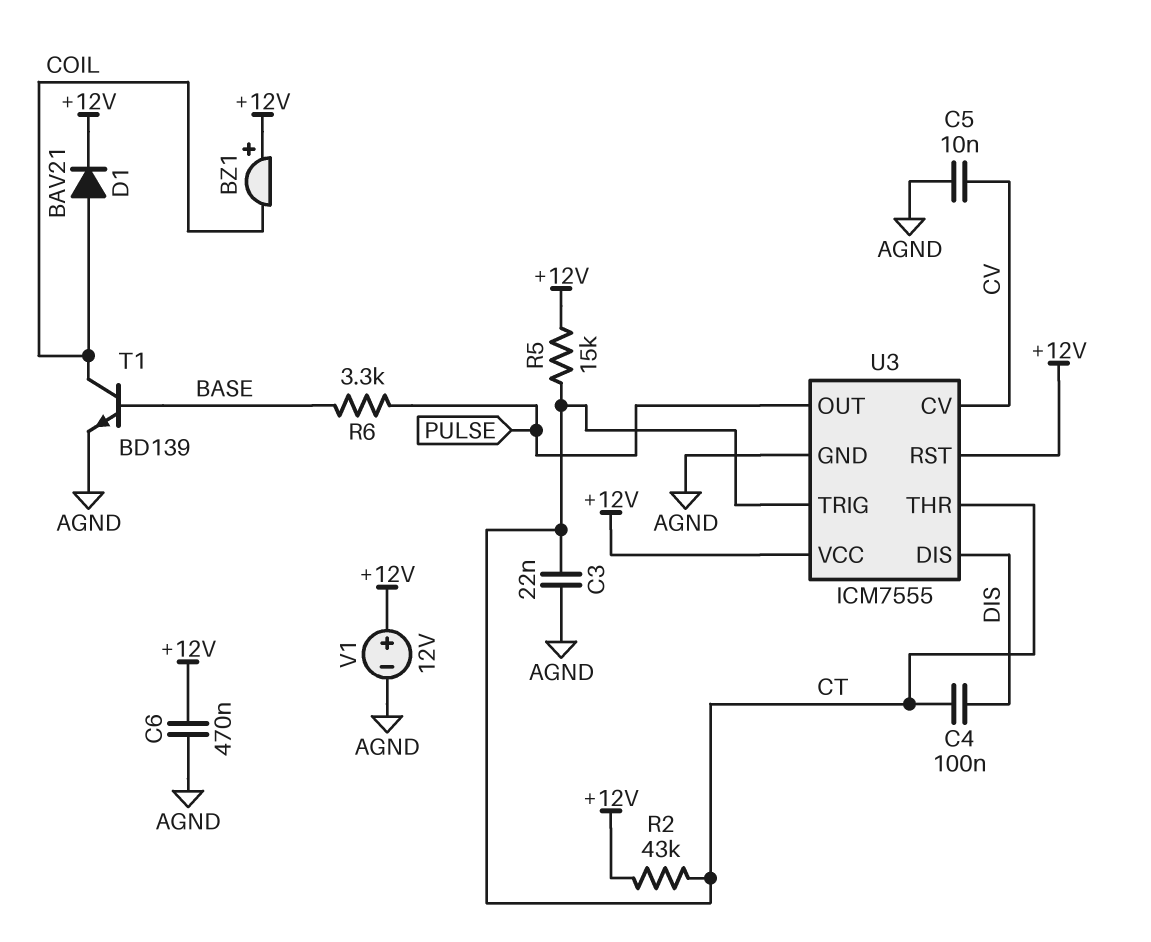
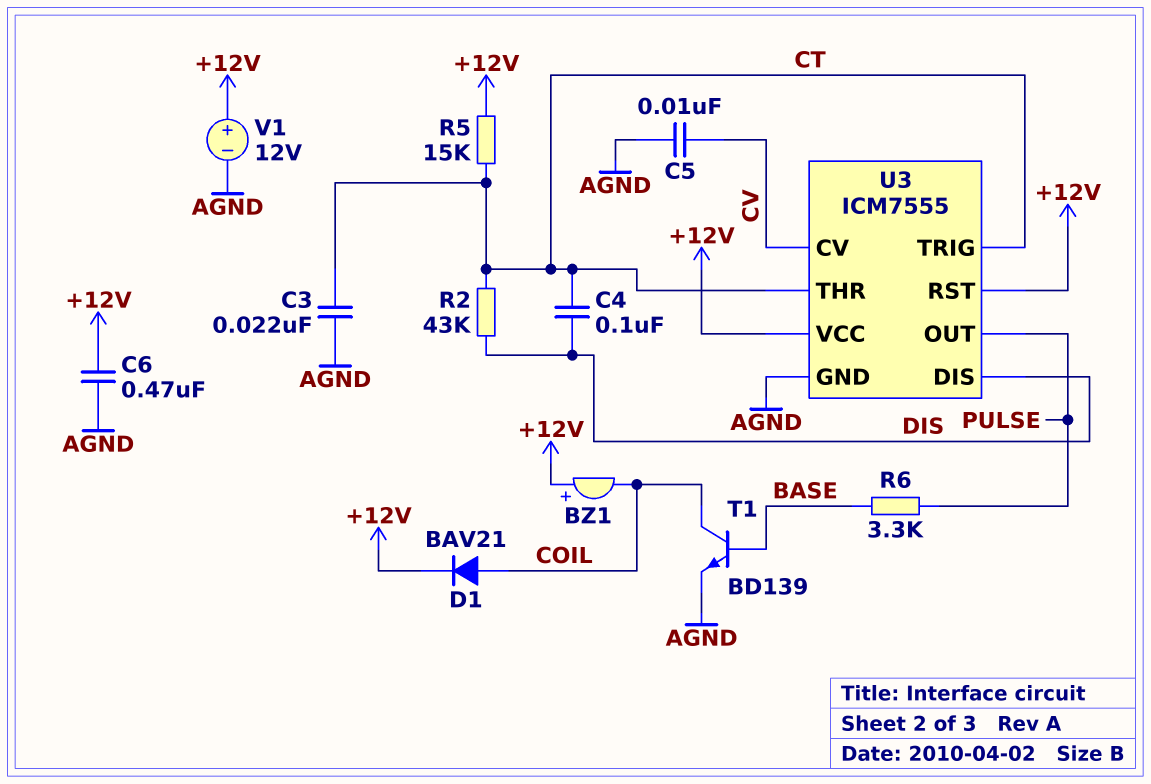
R2: 43k (+12V, CT) -> 43k (CT, DIS)

